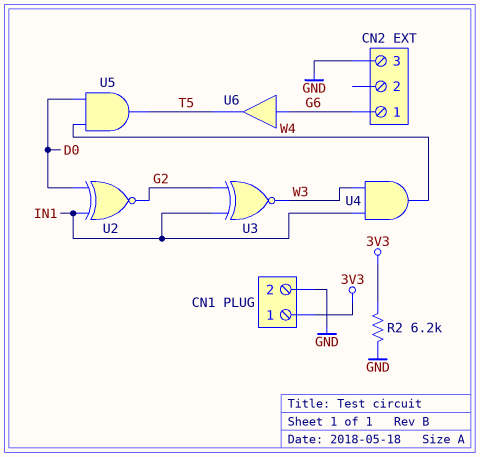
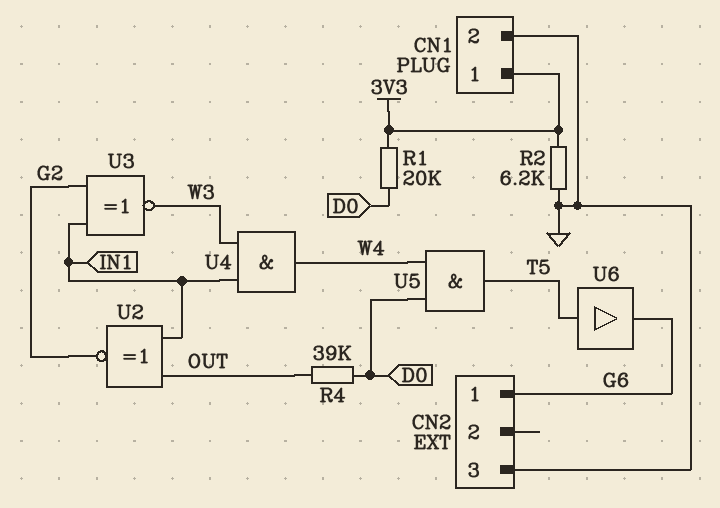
R1: none -> 20k (3V3, D0)
R4: none -> 39k (D0, OUT)
U2: XNOR (in D0, in IN1, out G2) -> XNOR (in IN1, in OUT, out G2)
U6: buffer (in G6, out T5) -> buffer (in T5, out G6)

